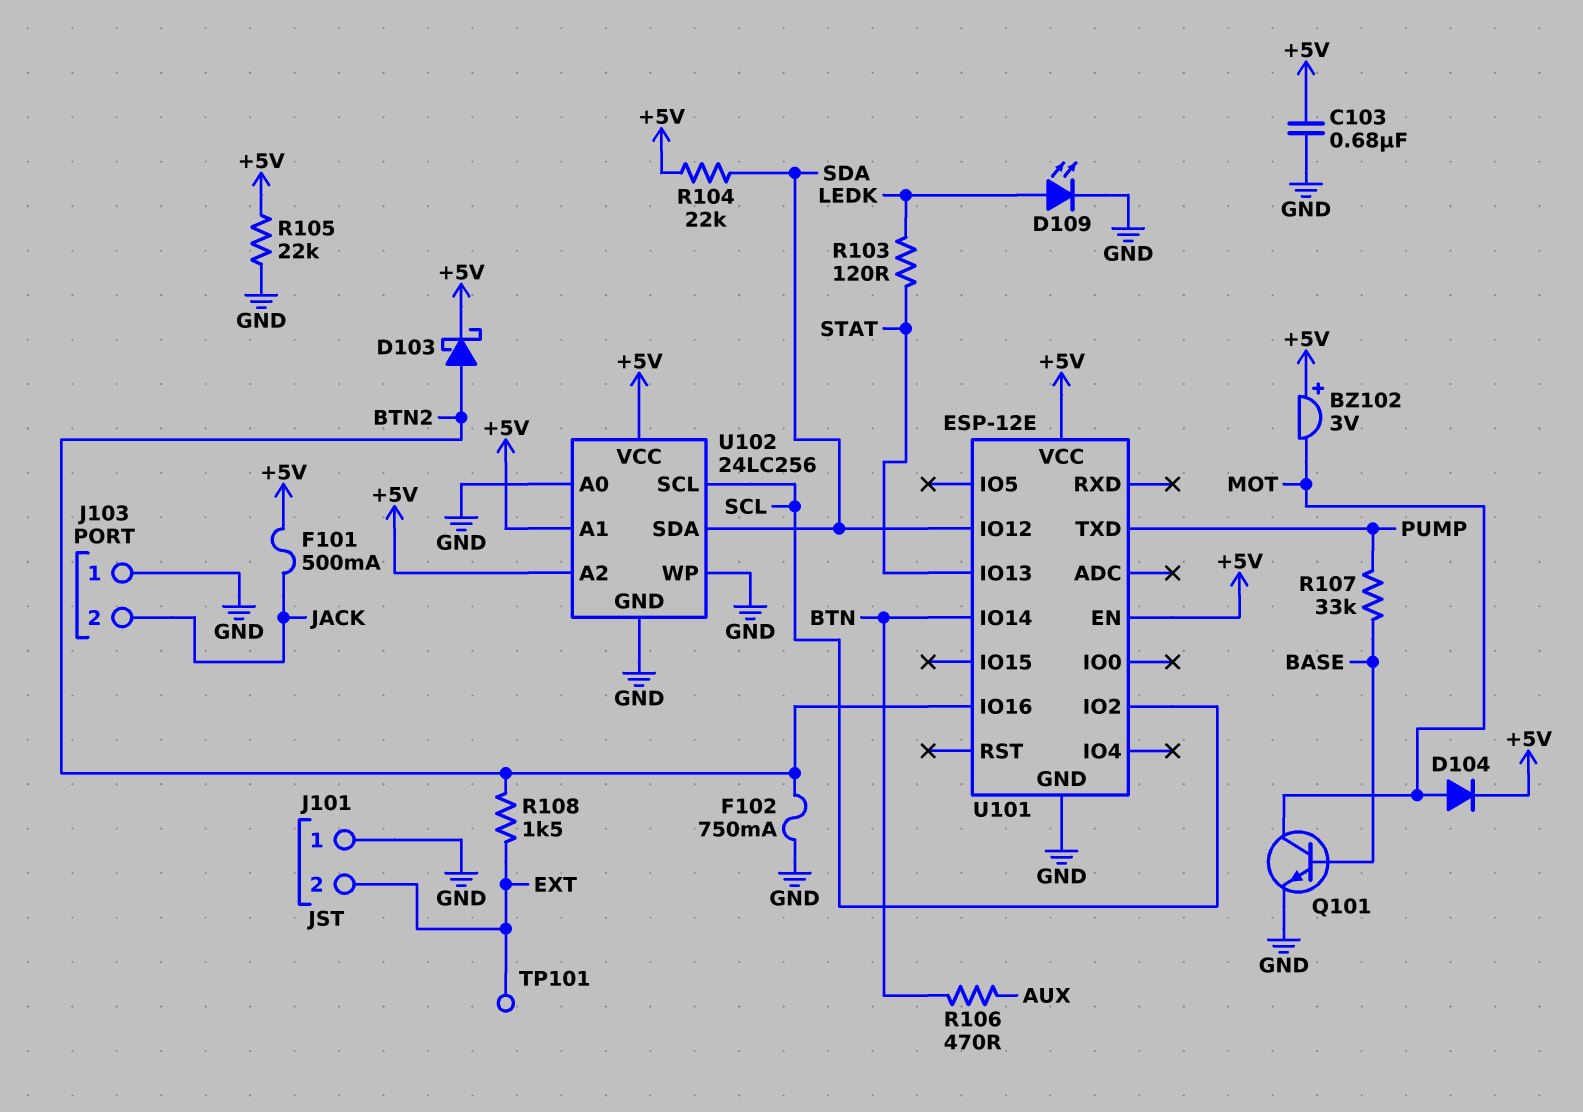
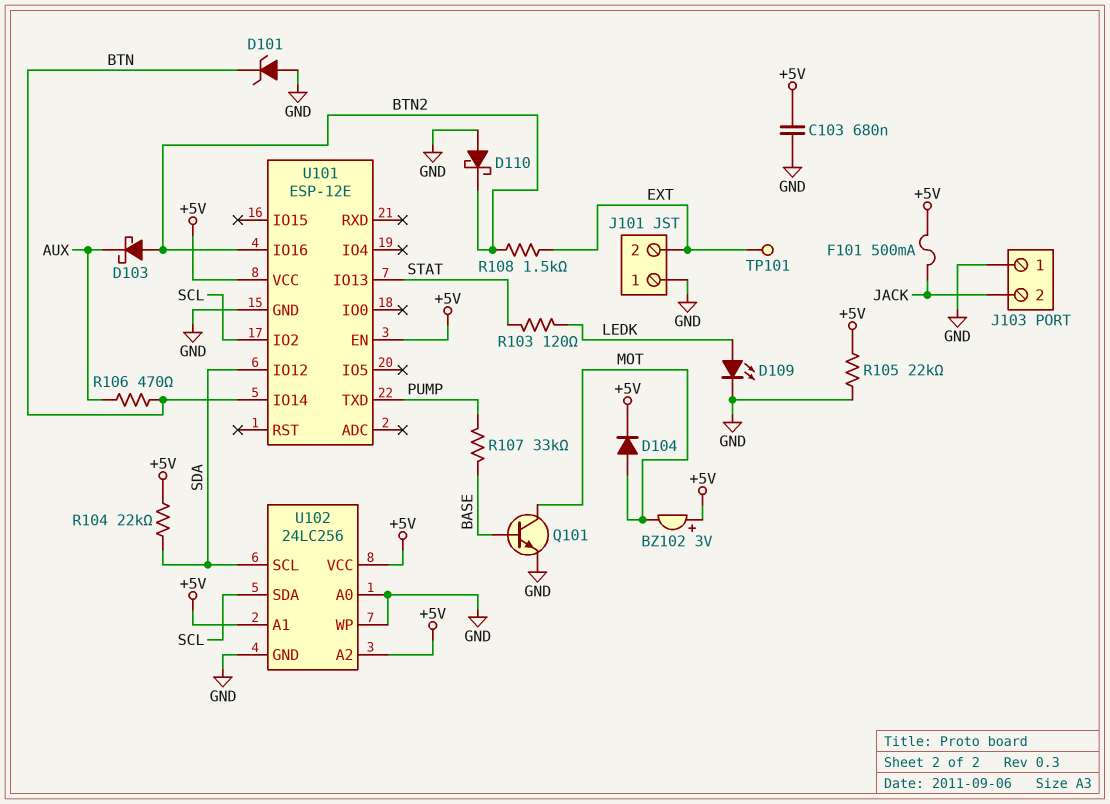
D101: none -> zener (A GND, K BTN)
D103: schottky (A BTN2, K +5V) -> schottky (A BTN2, K AUX)
D110: none -> schottky (A GND, K BTN2)
F102: 750mA (BTN2, GND) -> none
U102 pin SCL: SCL -> SDA
U102 pin SDA: SDA -> SCL

